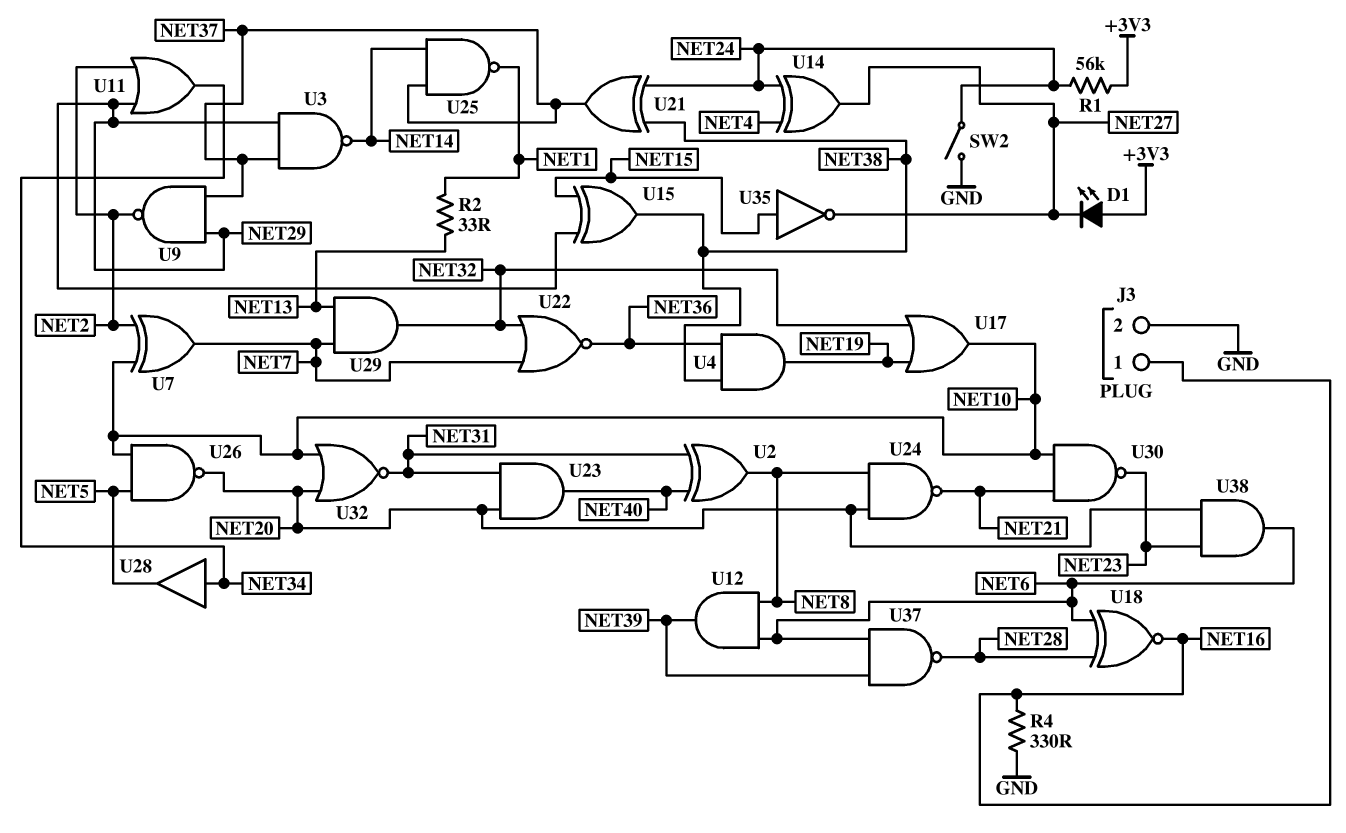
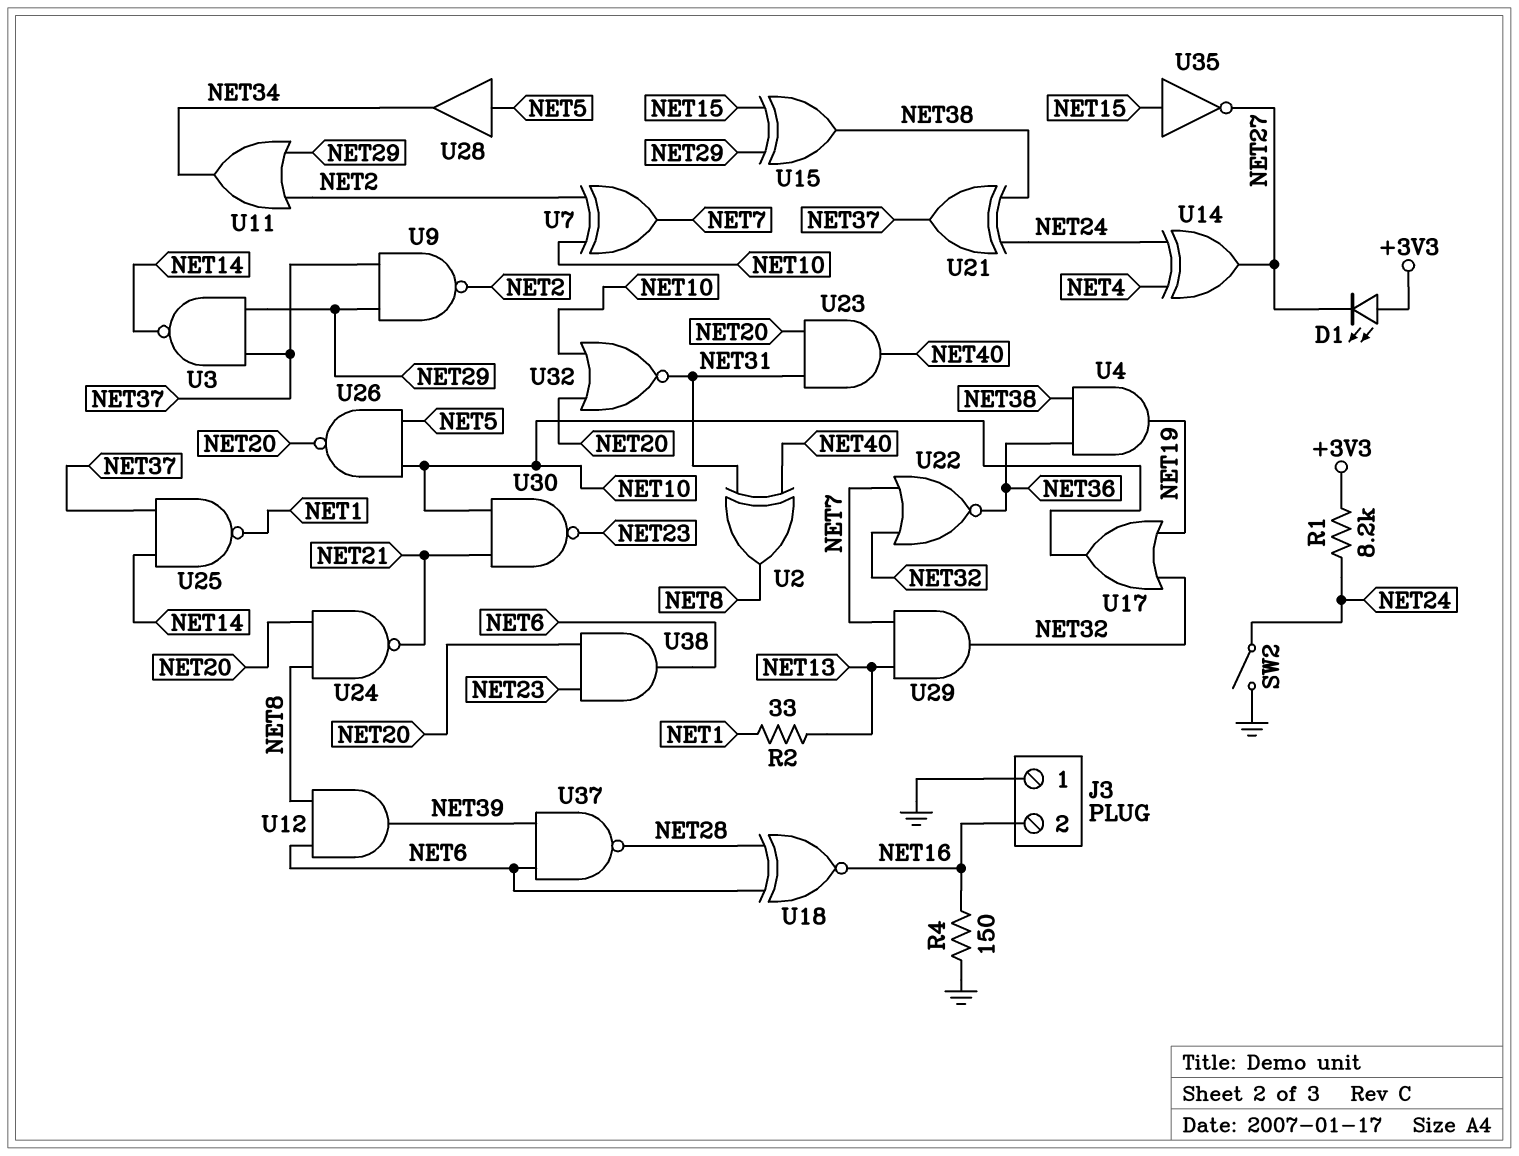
J3 pin 1: NET16 -> GND
J3 pin 2: GND -> NET16
R1: 56k (+3V3, NET24) -> 8.2k (+3V3, NET24)
R4: 330 (GND, NET16) -> 150 (GND, NET16)
U28: buffer (in NET34, out NET5) -> buffer (in NET5, out NET34)

